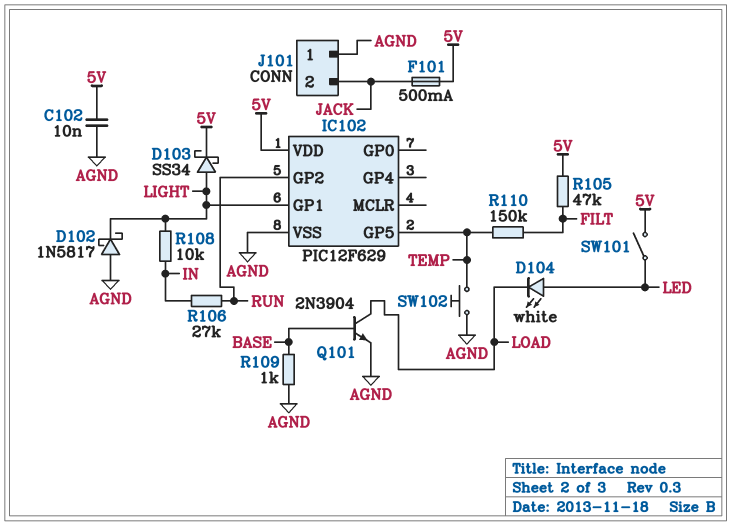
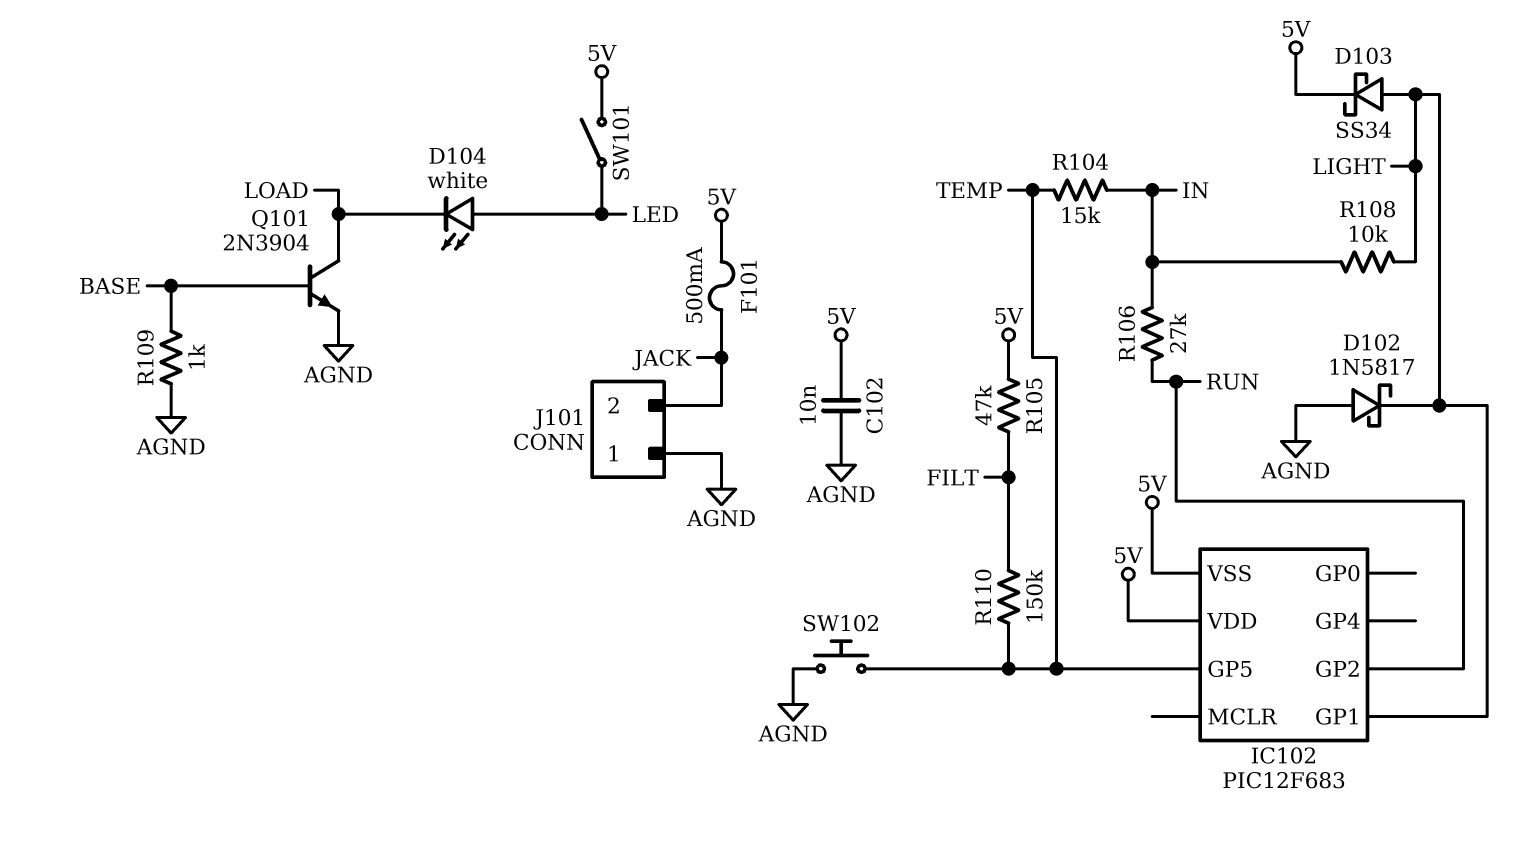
IC102: PIC12F629 -> PIC12F683
IC102 pin VSS: AGND -> 5V
R104: none -> 15k (IN, TEMP)

